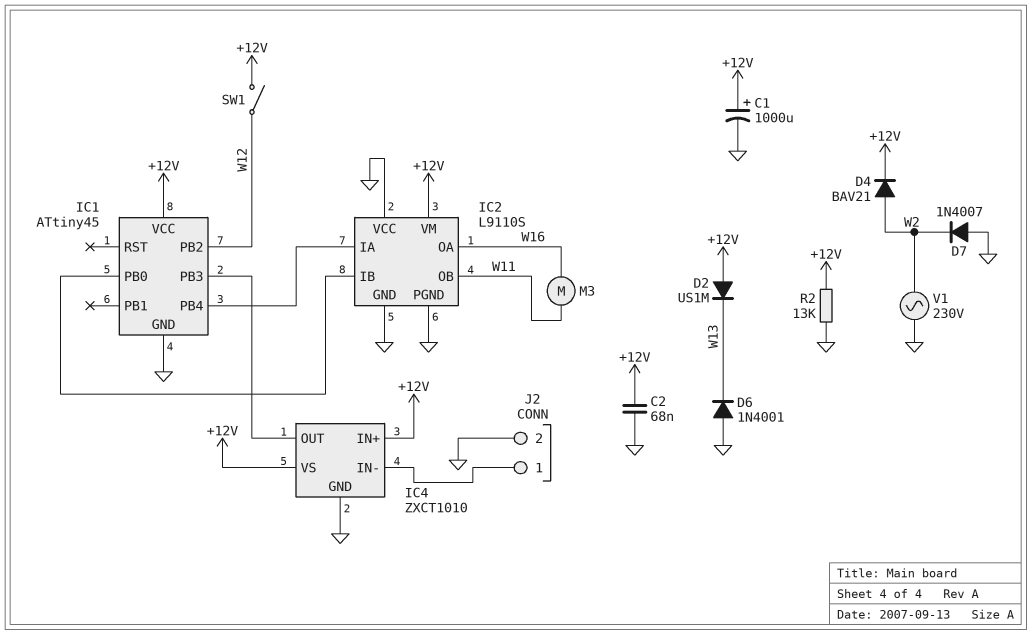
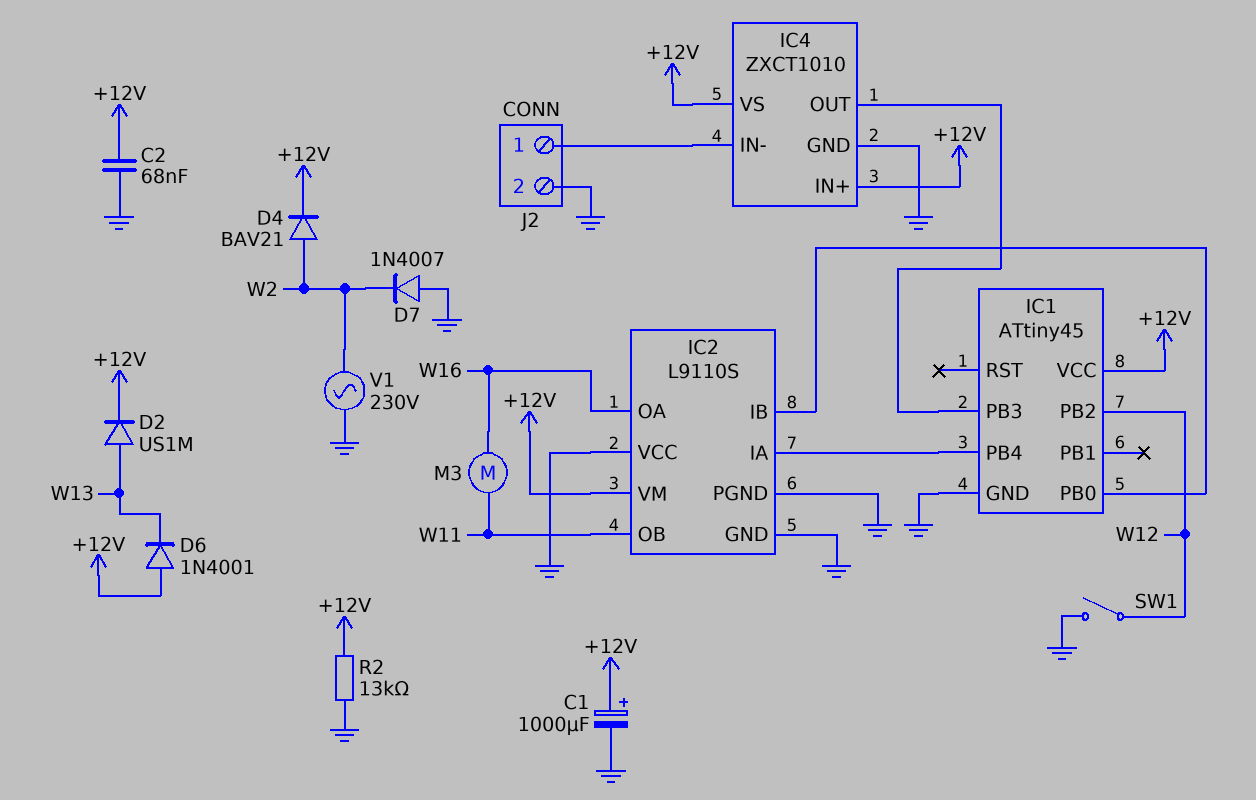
D2: diode US1M (A +12V, K W13) -> diode US1M (A W13, K +12V)
D6: diode 1N4001 (A GND, K W13) -> diode 1N4001 (A +12V, K W13)
SW1: switch (+12V, W12) -> switch (GND, W12)

